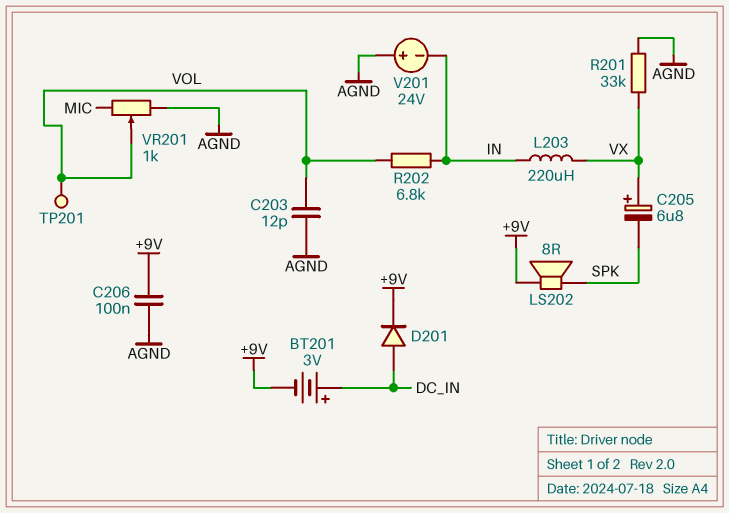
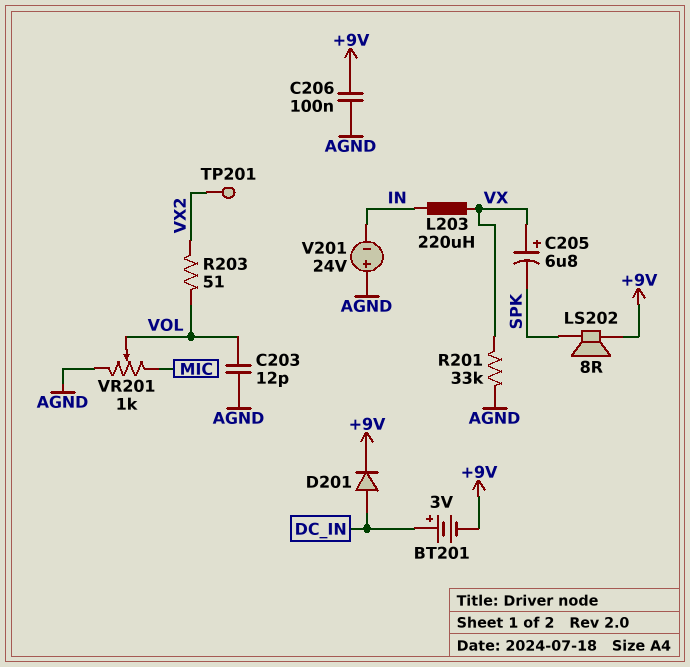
R202: 6.8k (IN, VOL) -> none
R203: none -> 51 (VOL, VX2)
TP201: test point (VOL) -> test point (VX2)

